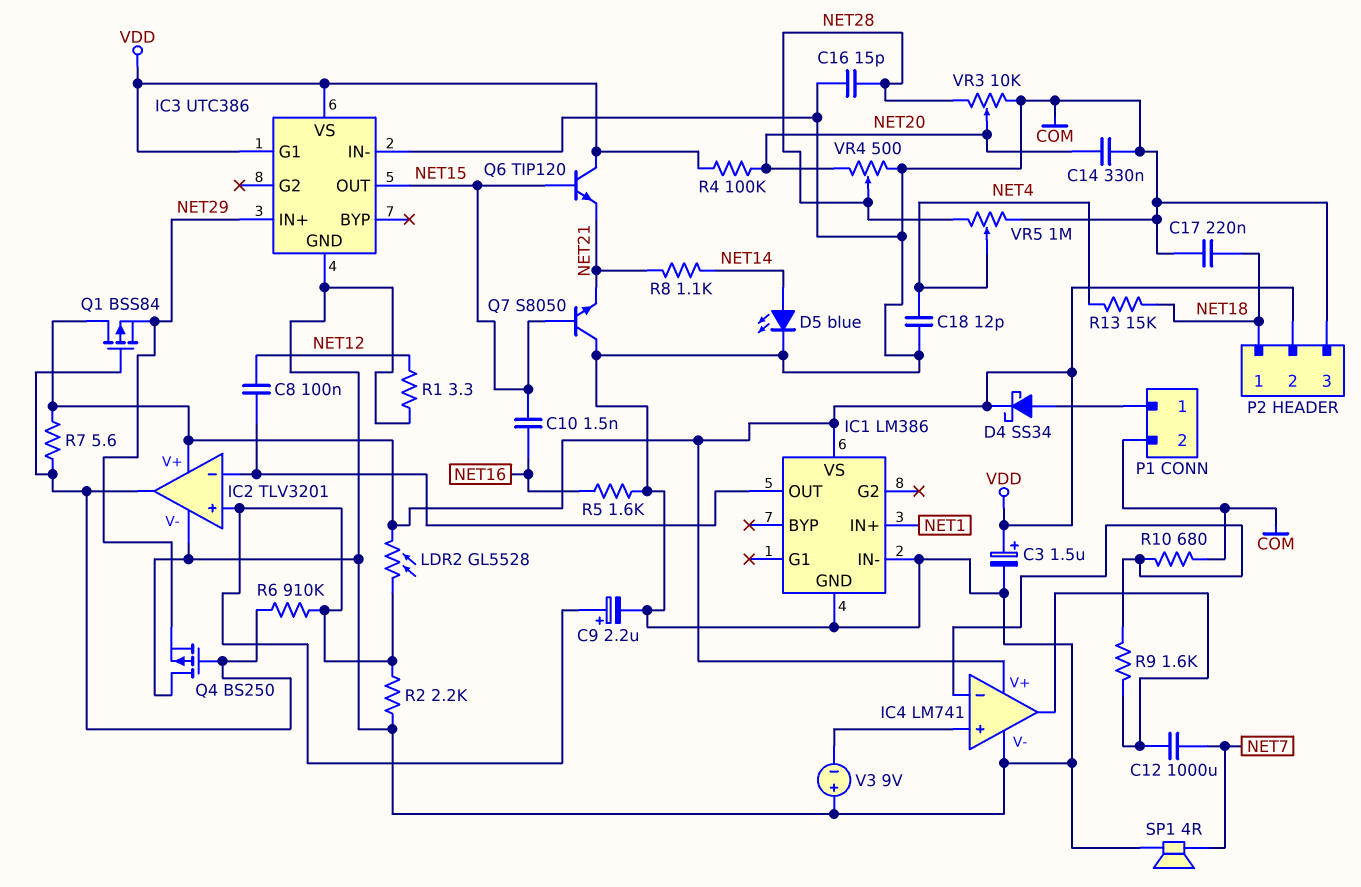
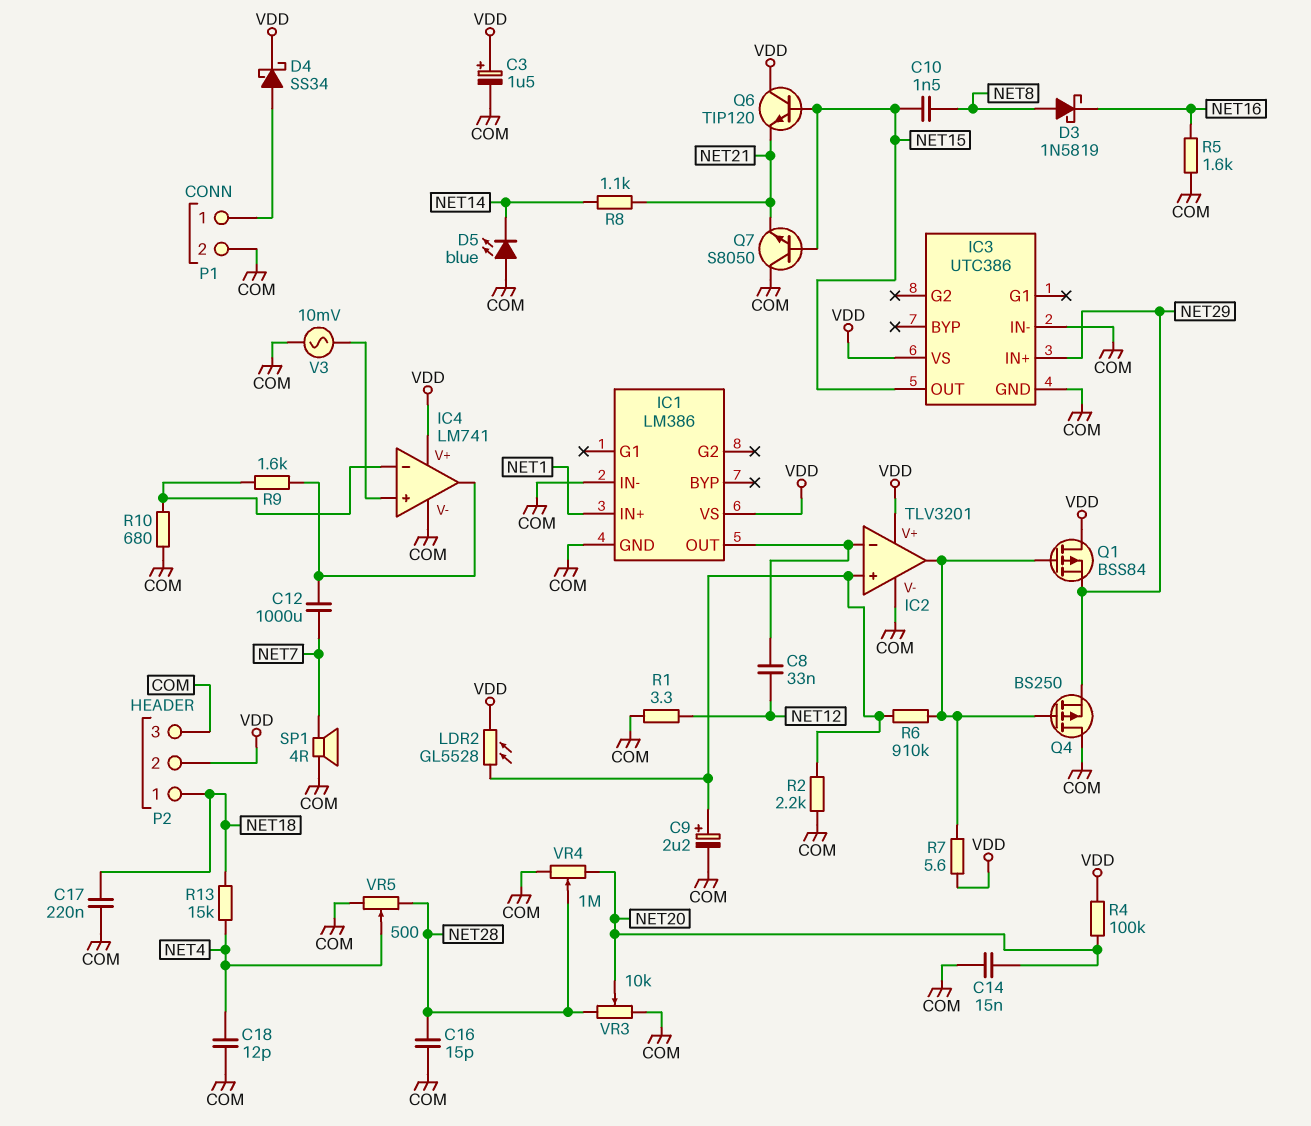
C8: 100nF (IC1/OUT, NET12) -> 33nF (IC1/OUT, NET12)
C10: 1.5nF (NET15, NET16) -> 1.5nF (NET8, NET15)
C14: 330nF (COM, NET20) -> 15nF (COM, NET20)
D3: none -> schottky 1N5819 (A NET8, K NET16)
D5: LED blue (A NET14, K COM) -> LED blue (A COM, K NET14)
IC3 pin G1: VDD -> none
V3: 9V (plus COM, minus IC4/in+) -> AC 10mV (COM, IC4/in+)
VR4: 500 (COM, NET20, wiper NET28) -> 1M (COM, NET20, wiper NET28)
VR5: 1M (COM, NET28, wiper NET4) -> 500 (COM, NET28, wiper NET4)

